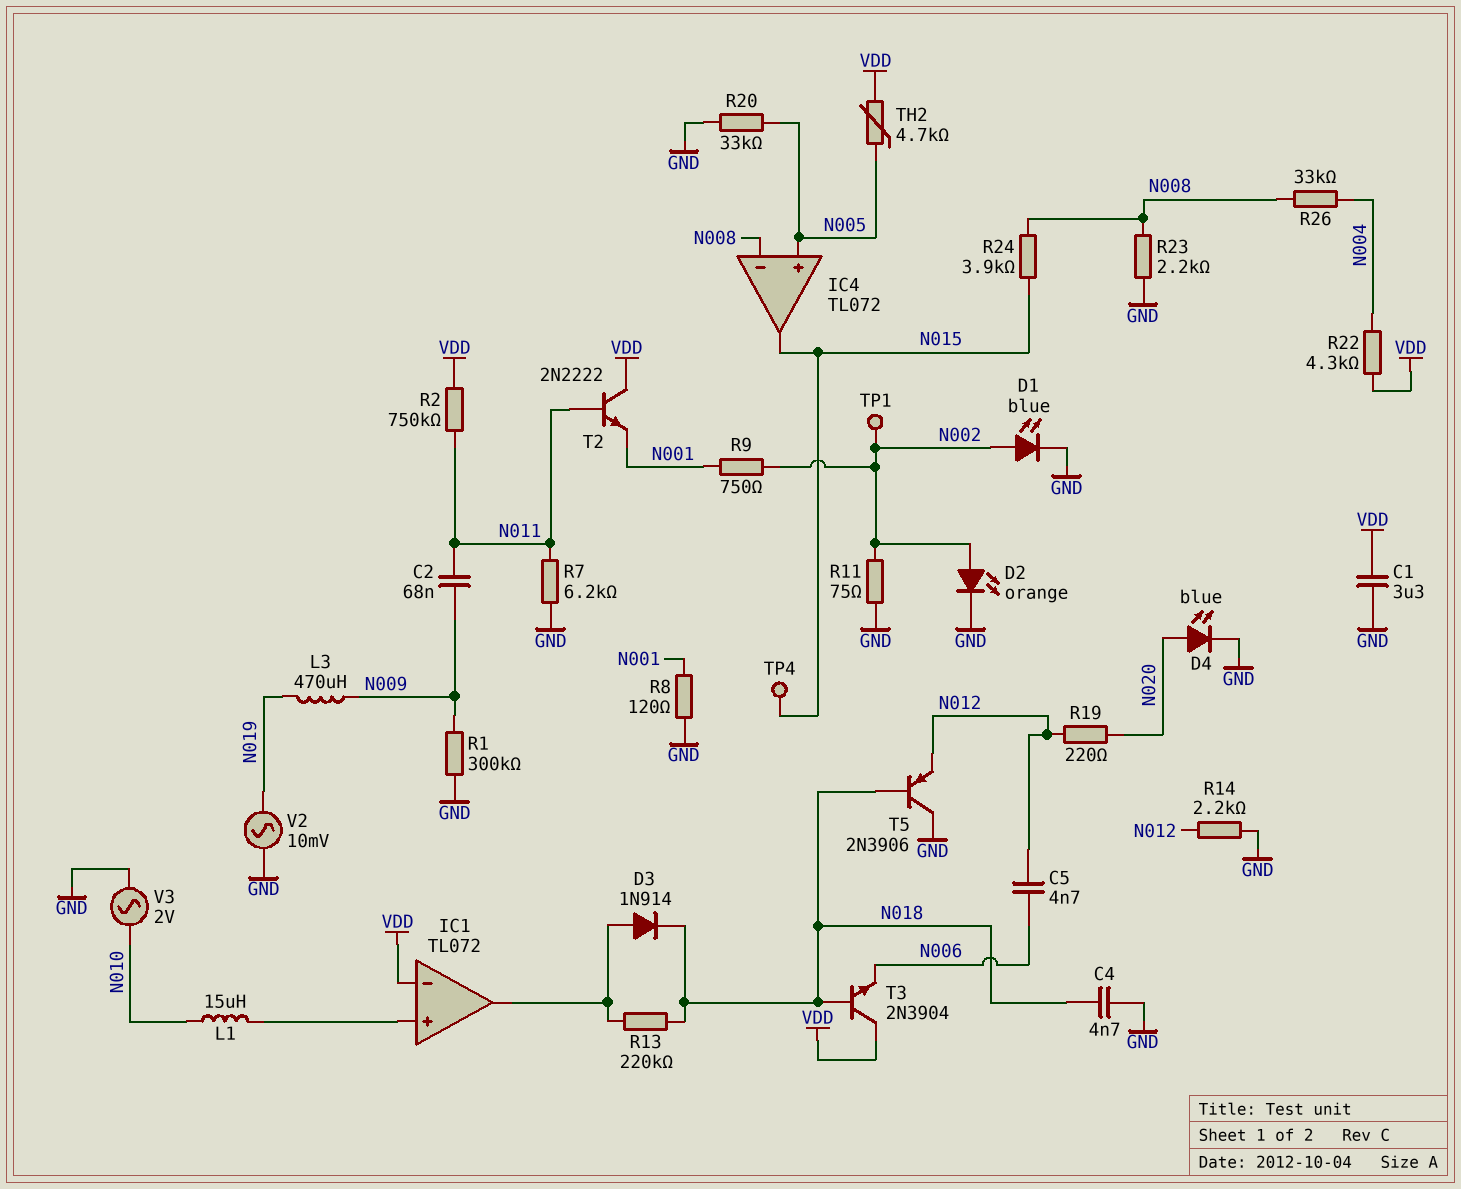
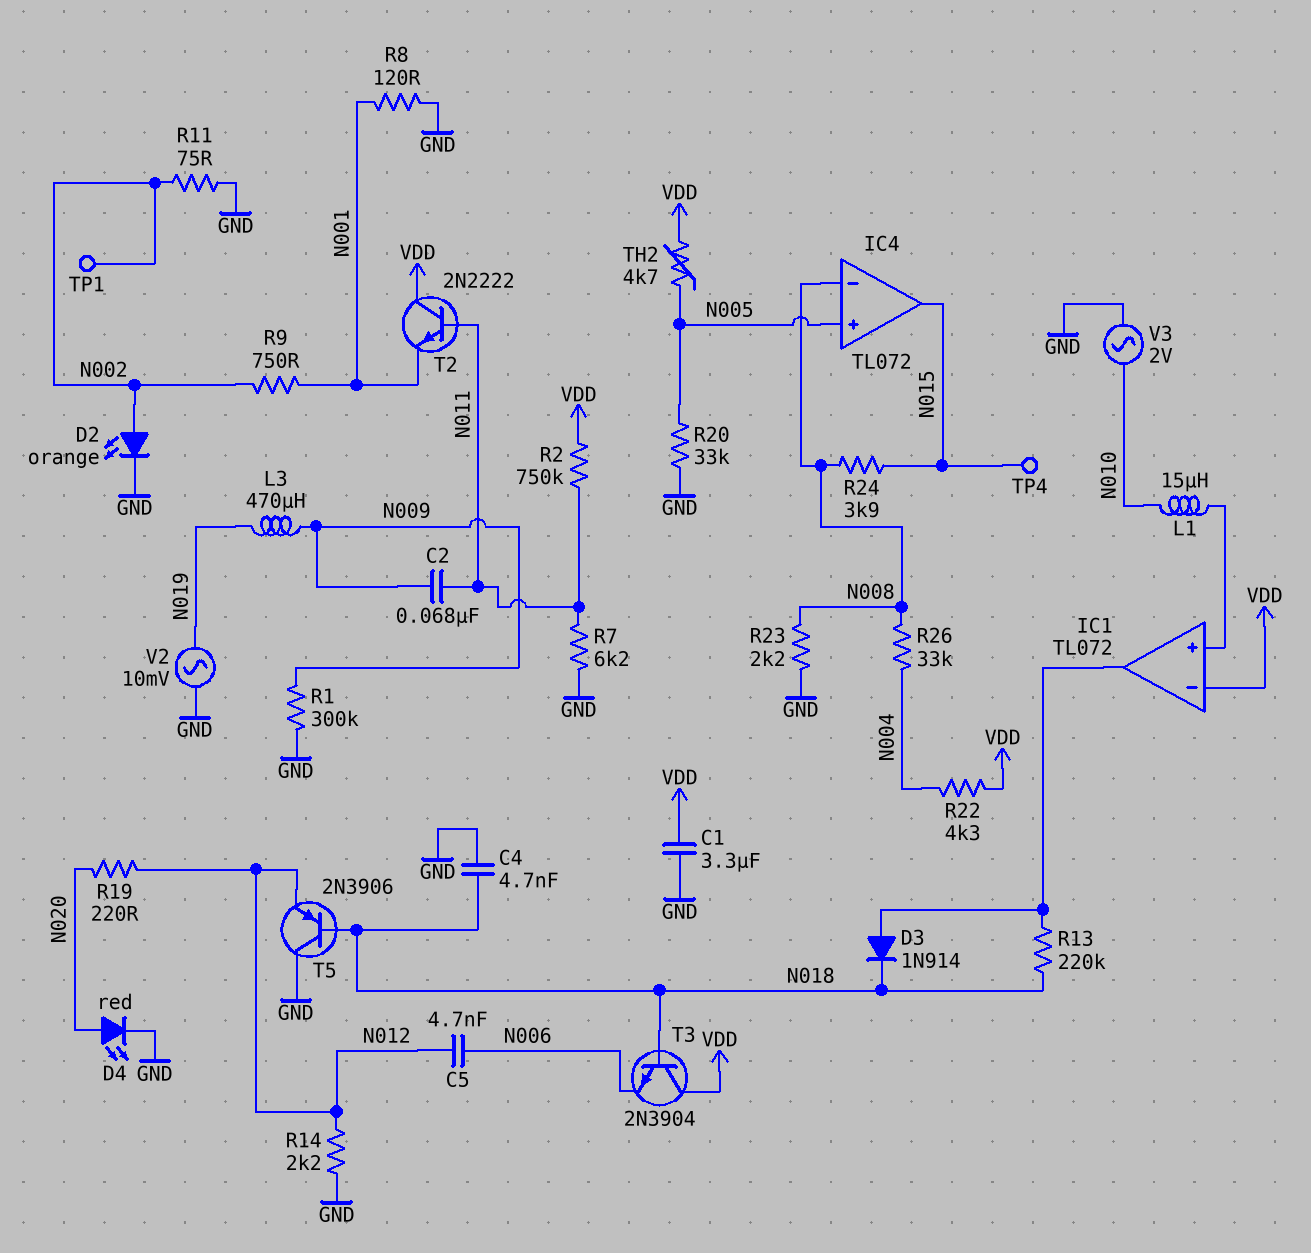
D1: LED blue (A N002, K GND) -> none
D4: LED blue (A N020, K GND) -> LED red (A N020, K GND)

